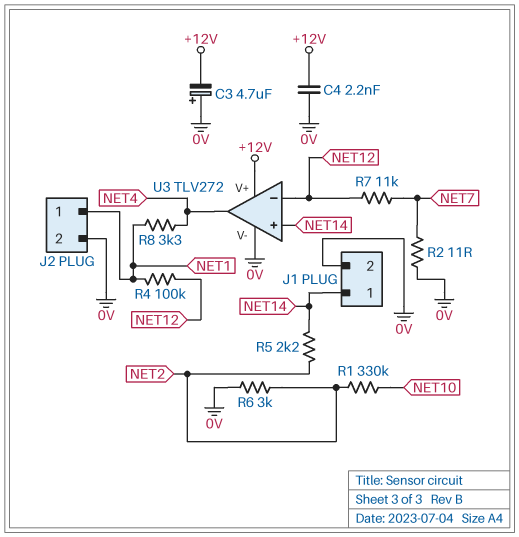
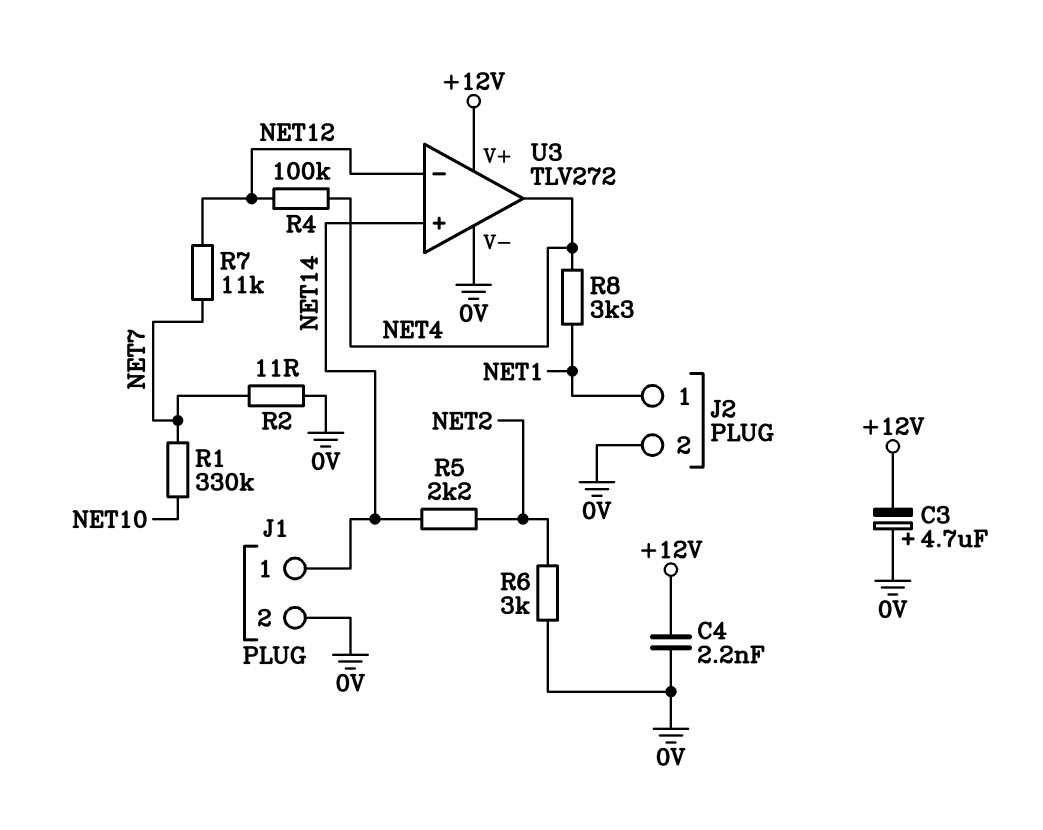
R1: 330k (NET2, NET10) -> 330k (NET7, NET10)
R4: 100k (NET1, NET12) -> 100k (NET4, NET12)

